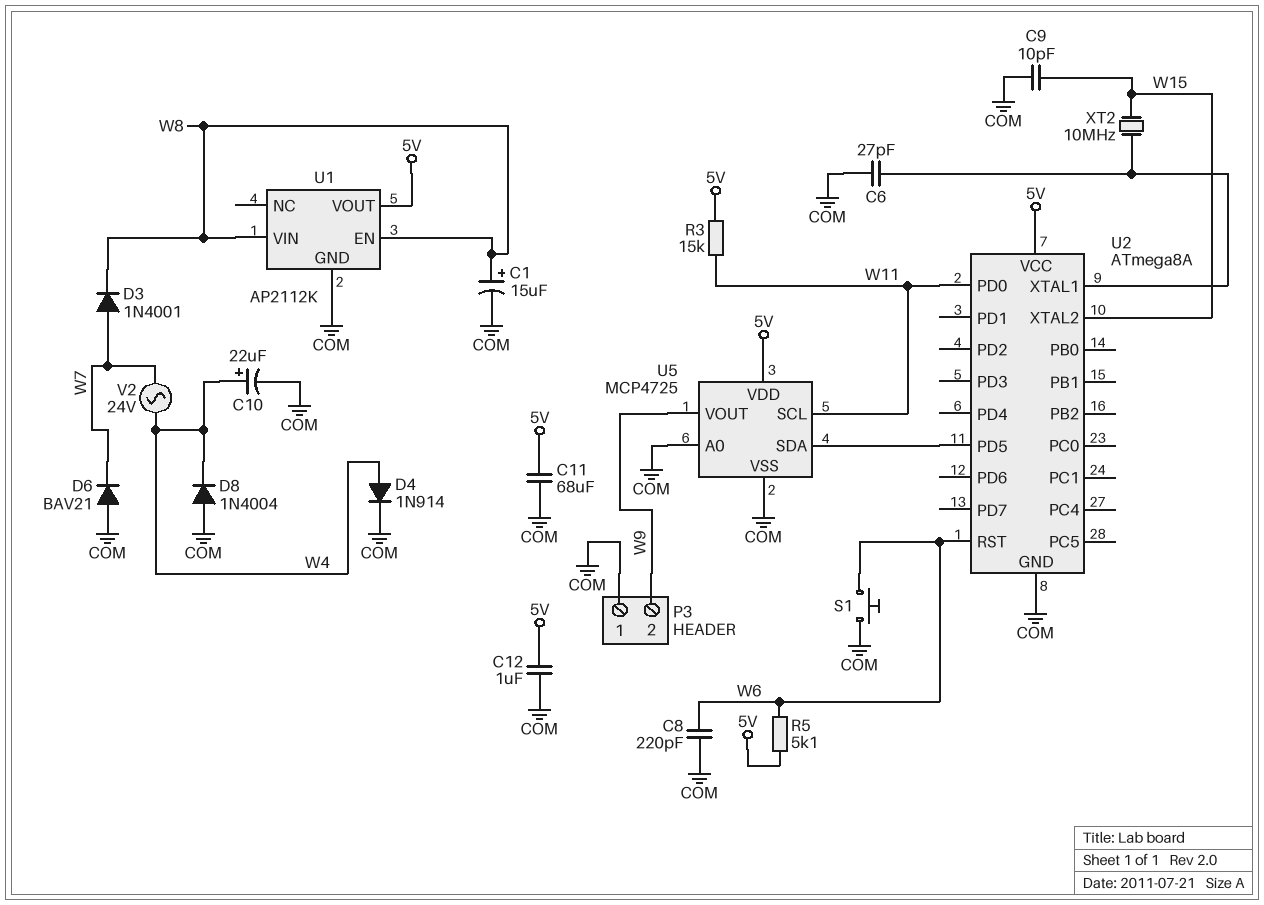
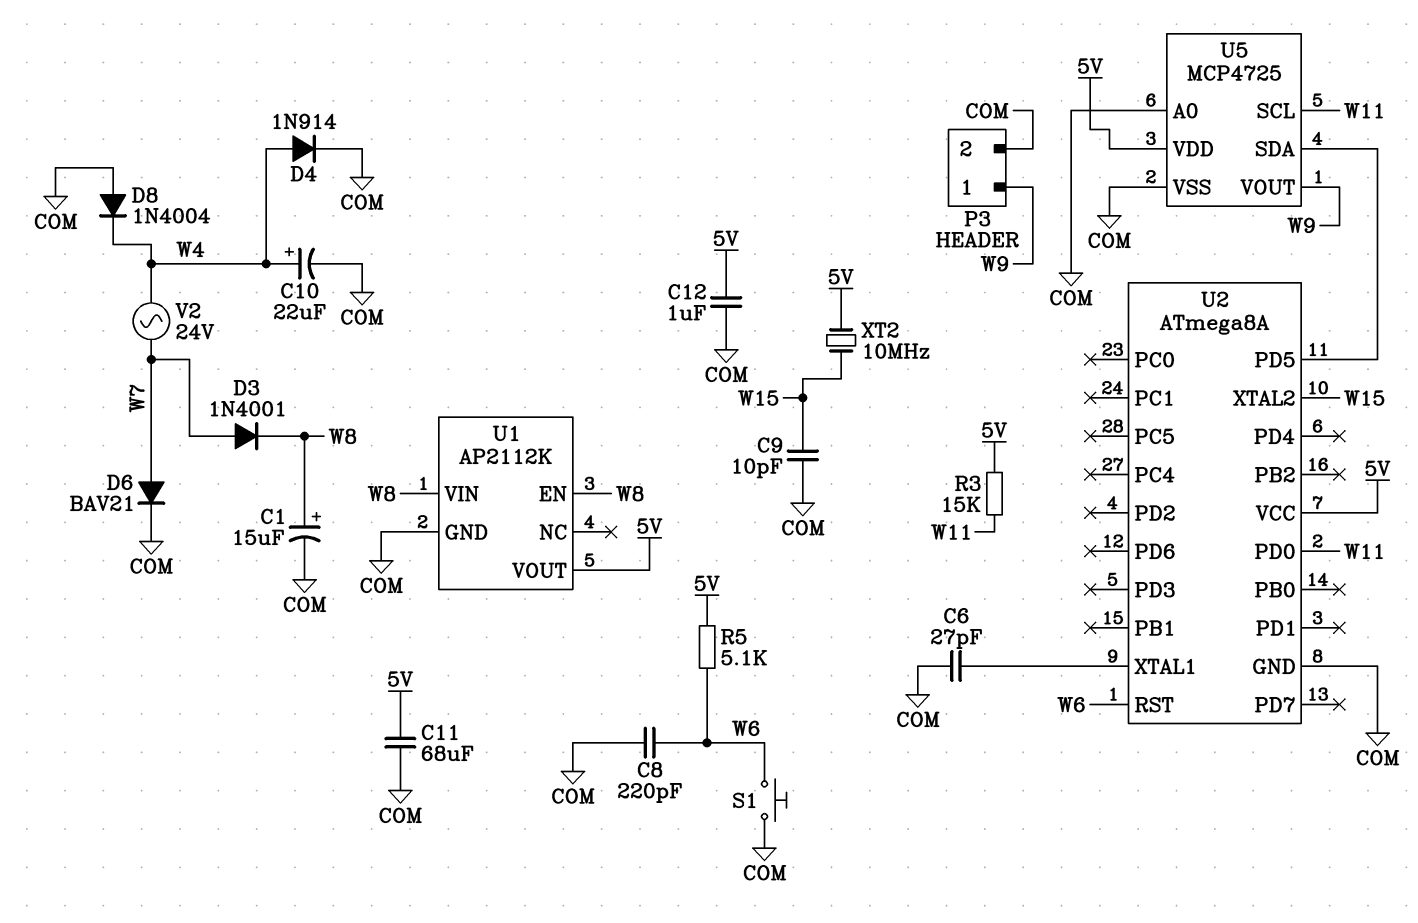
D6: diode BAV21 (A COM, K W7) -> diode BAV21 (A W7, K COM)
P3 pin 1: COM -> W9
P3 pin 2: W9 -> COM
XT2: 10MHz (U2/XTAL1, W15) -> 10MHz (5V, W15)

